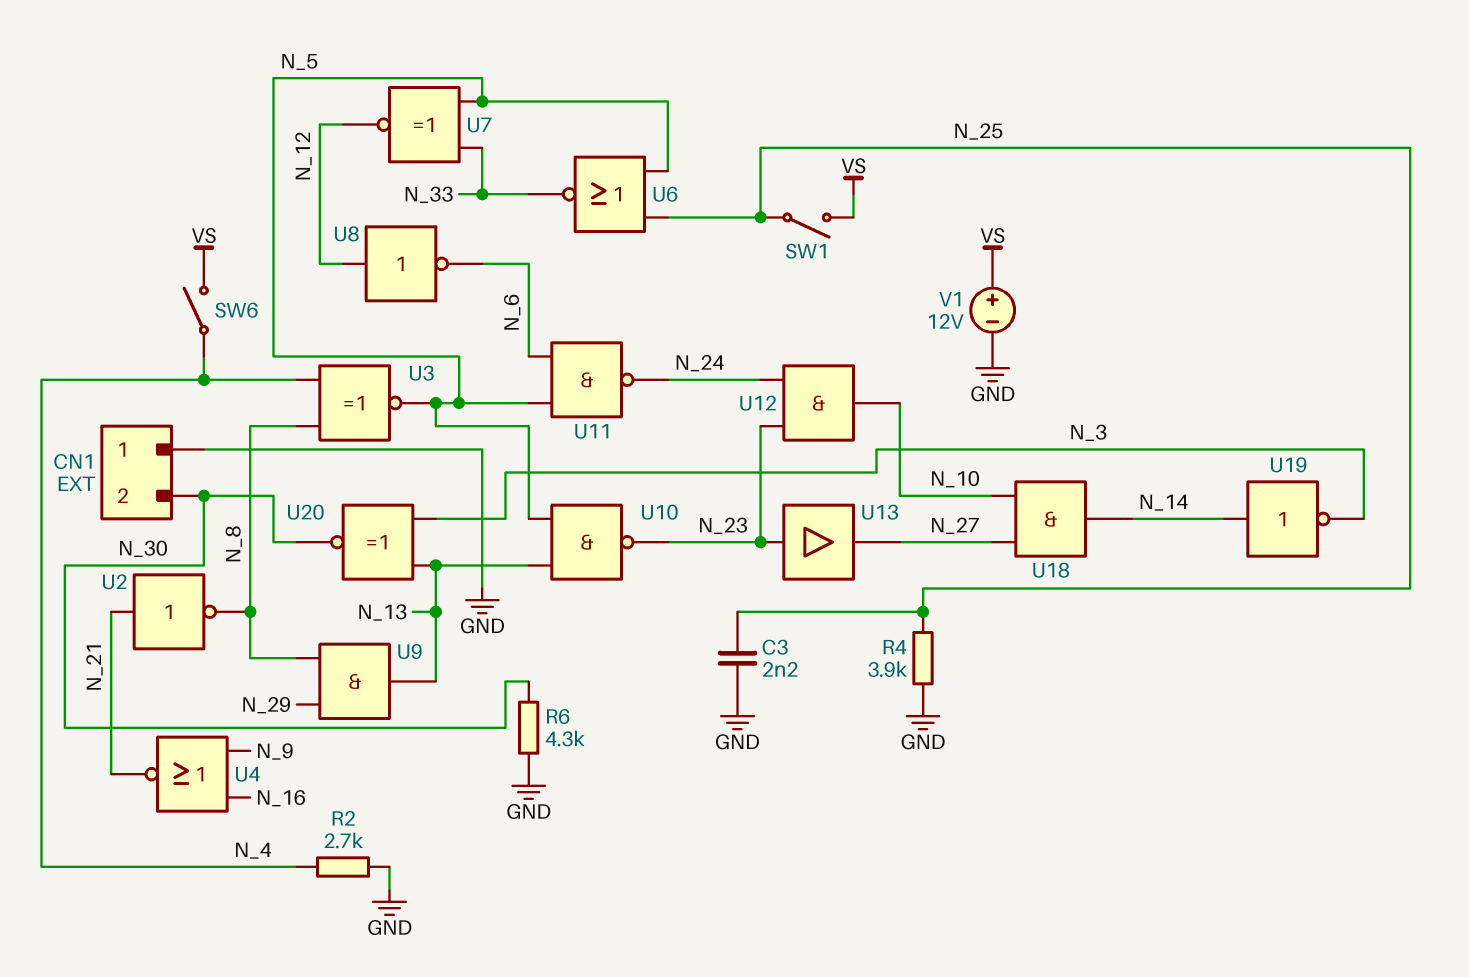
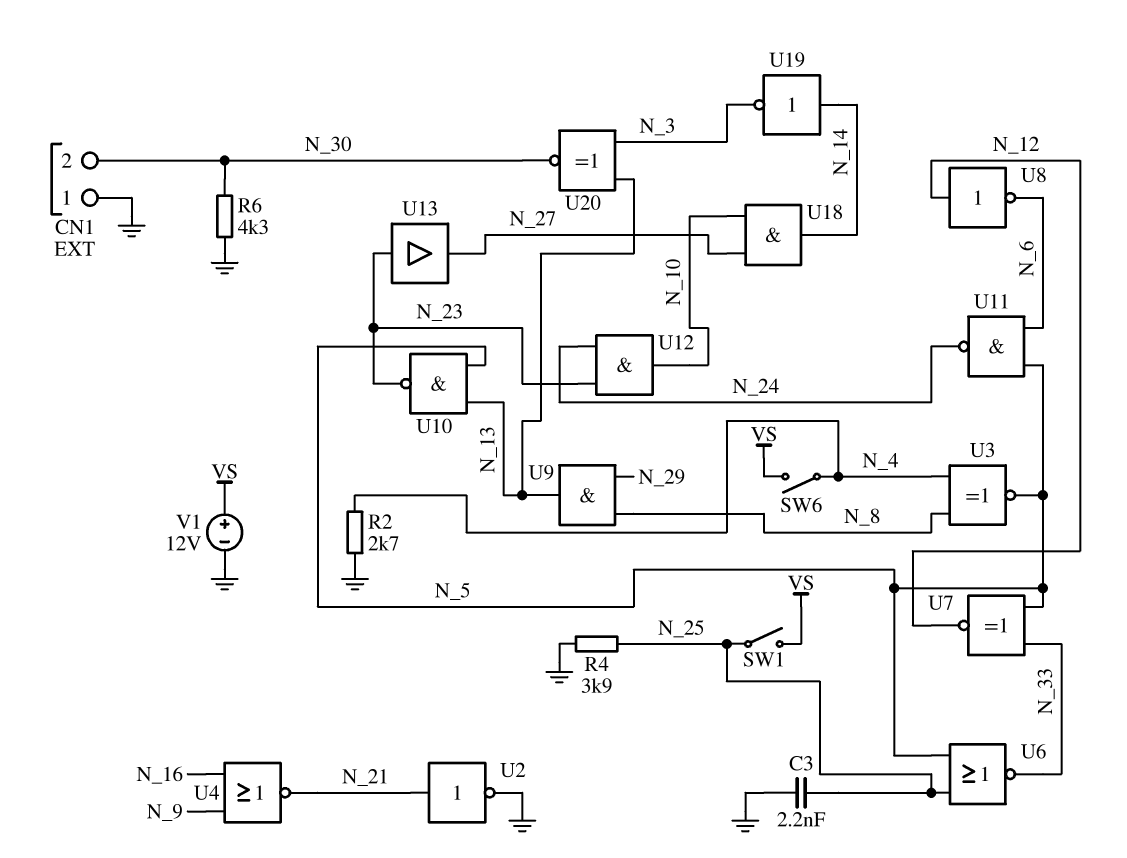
U2: NOT (in N_21, out N_8) -> NOT (in N_21, out GND)

